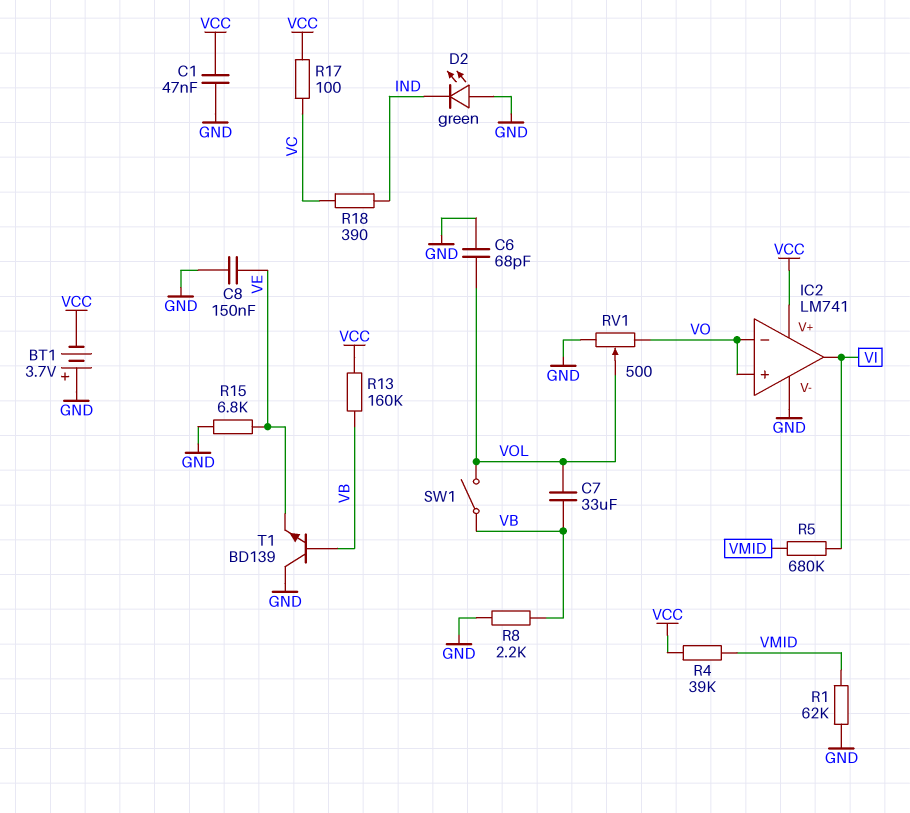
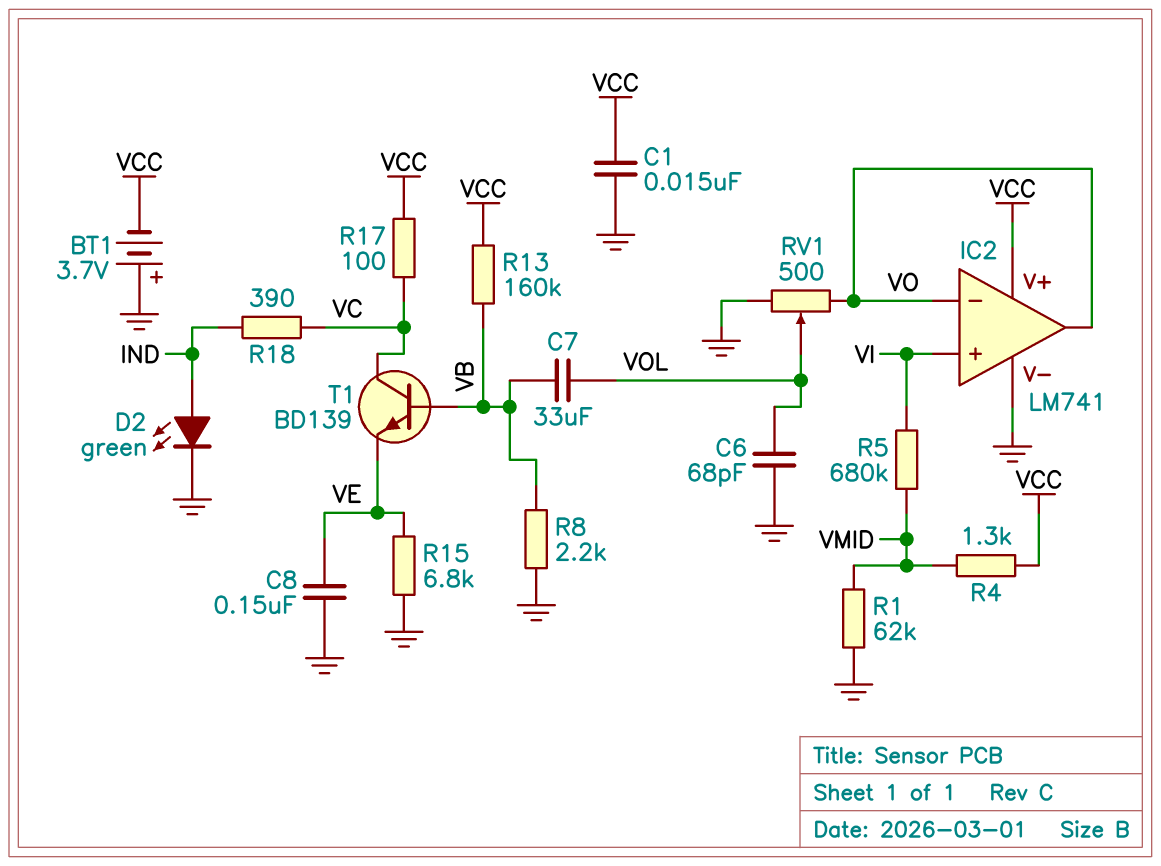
C1: 47nF (GND, VCC) -> 15nF (GND, VCC)
D2: LED green (A GND, K IND) -> LED green (A IND, K GND)
IC2 pin in+: VO -> VI
IC2 pin out: VI -> VO
R4: 39k (VCC, VMID) -> 1.3k (VCC, VMID)
SW1: switch (VB, VOL) -> none
T1: NPN BD139 (B VB, C GND, E VE) -> NPN BD139 (B VB, C VC, E VE)

